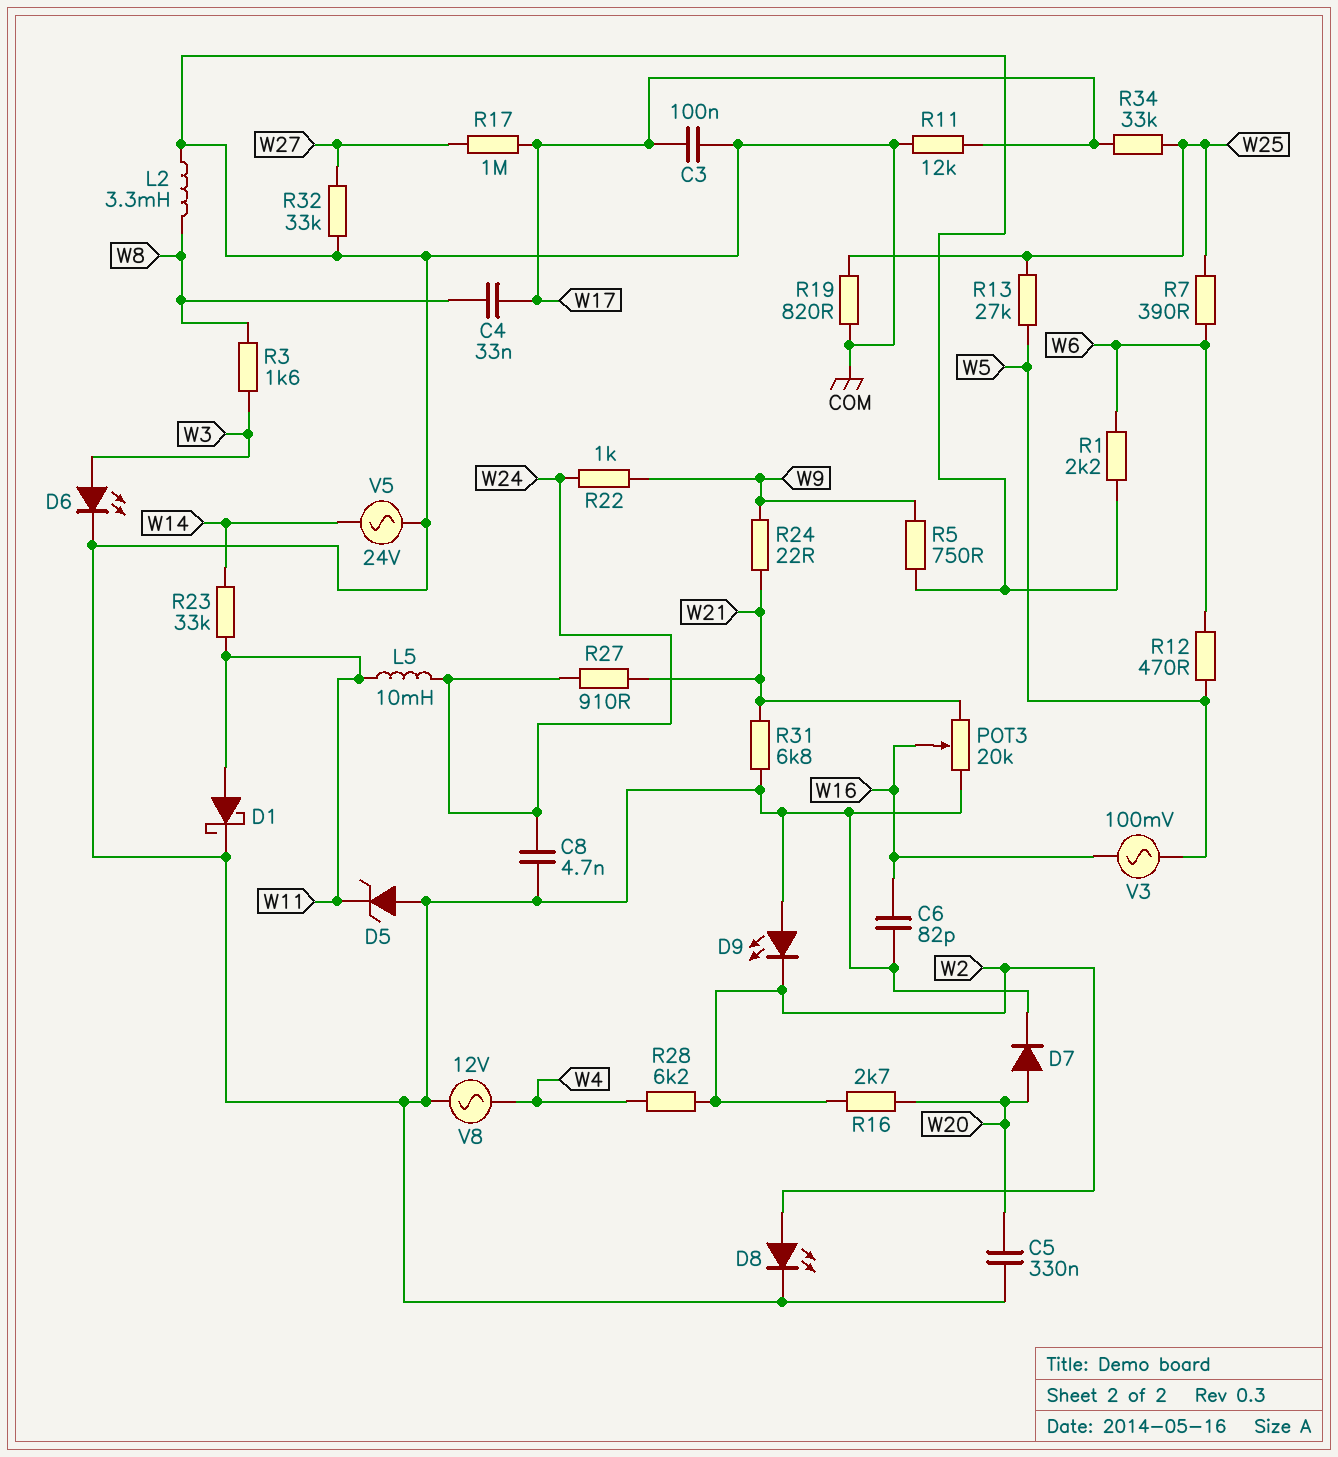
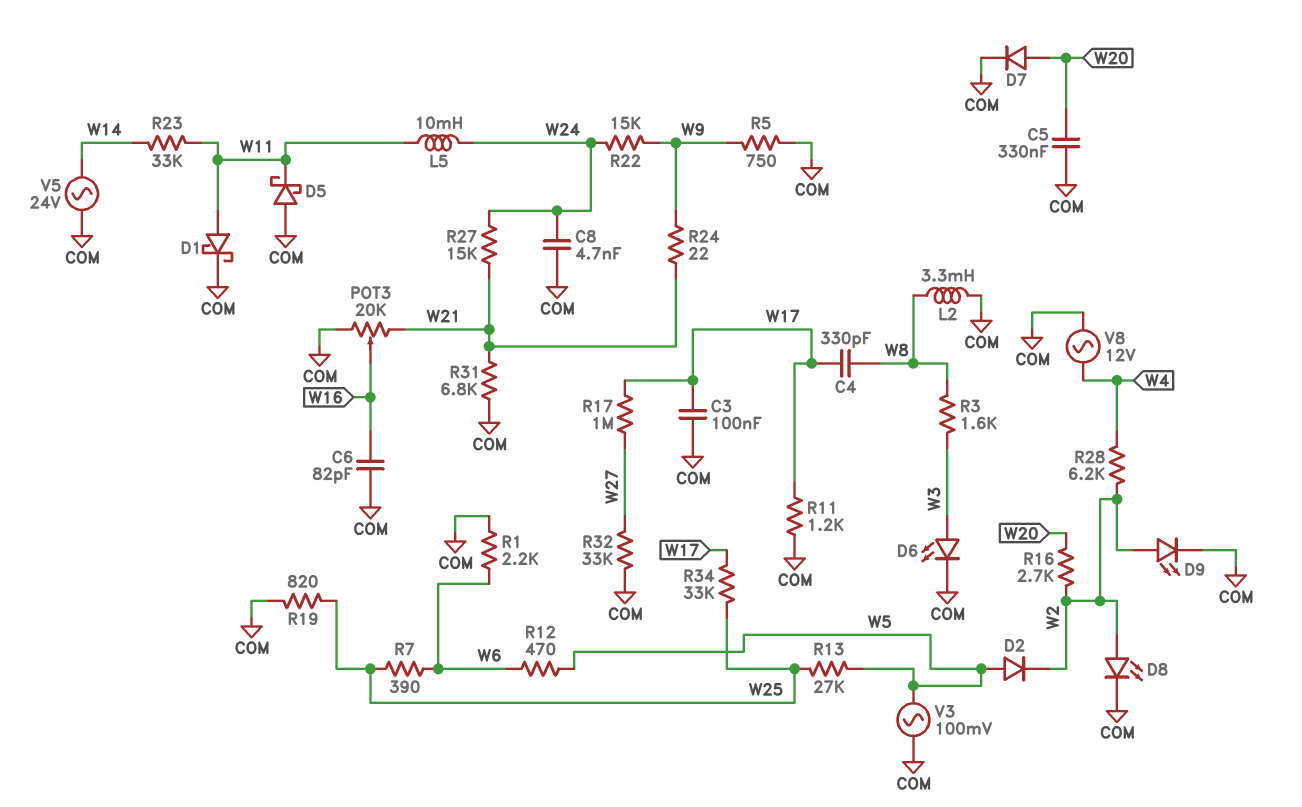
C4: 33nF (W8, W17) -> 330pF (W8, W17)
D2: none -> diode (A W5, K W2)
D5: zener (A COM, K W11) -> schottky (A COM, K W11)
D9: LED (A COM, K W2) -> LED (A W2, K COM)
R11: 12k (COM, W17) -> 1.2k (COM, W17)
R22: 1k (W9, W24) -> 15k (W9, W24)
R27: 910 (W21, W24) -> 15k (W21, W24)
V3: AC 100mV (W5, W16) -> AC 100mV (COM, W5)

